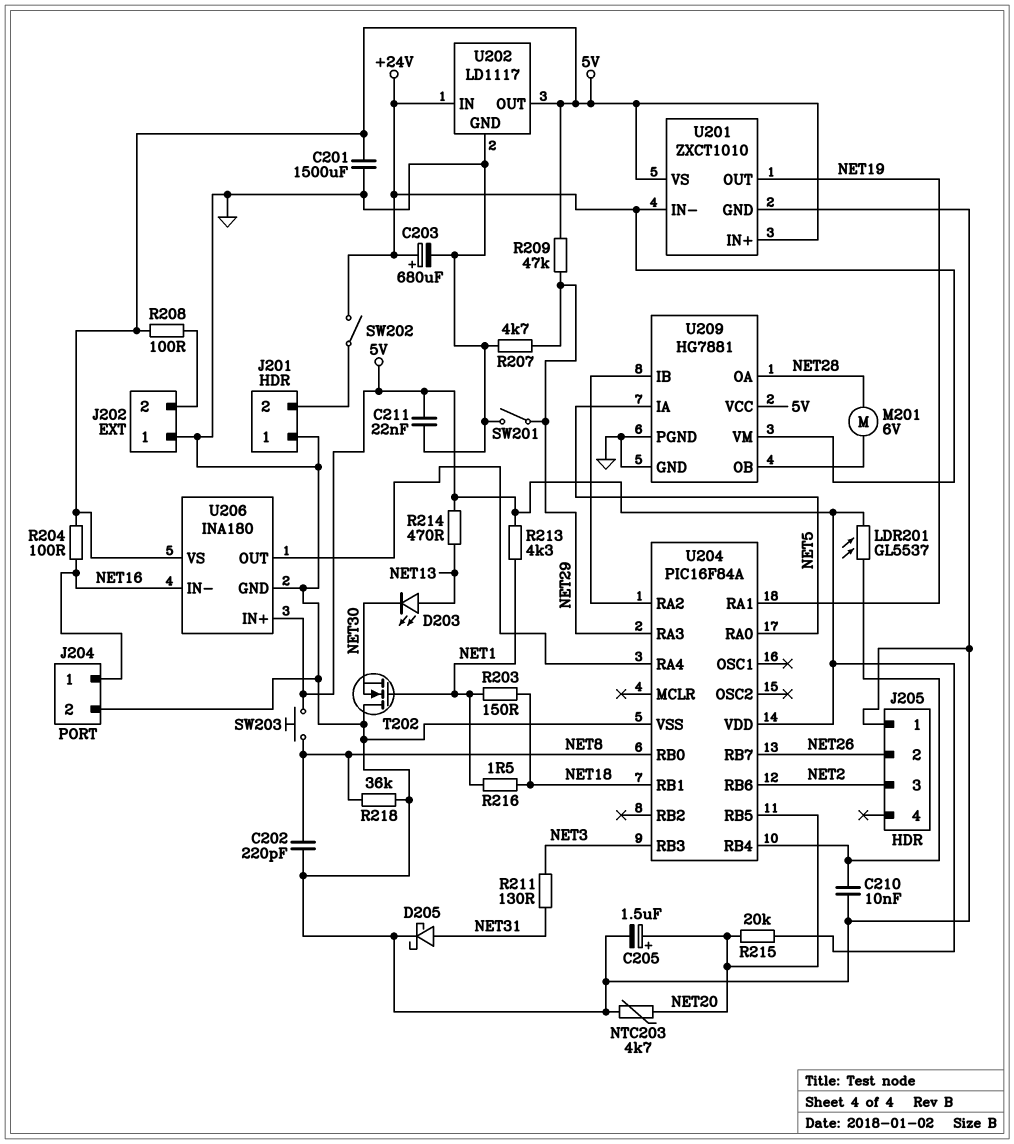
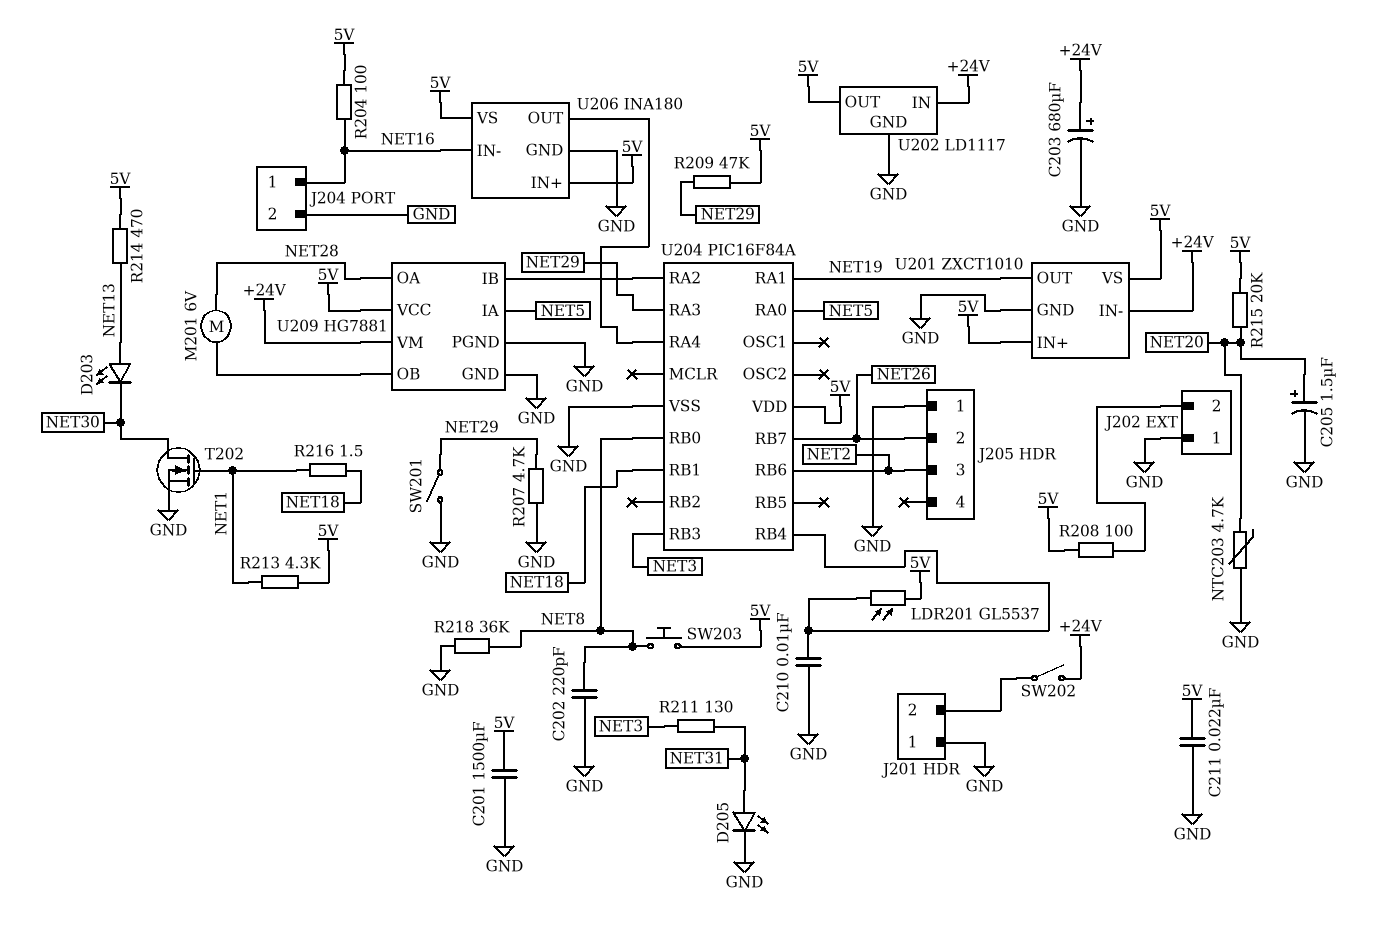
D205: schottky (A NET31, K GND) -> LED (A NET31, K GND)
R203: 150 (NET1, NET18) -> none
T202: NMOS (G NET1, D GND, S NET30) -> NMOS (G NET1, D NET30, S GND)
U204 pin RB5: NET20 -> none

